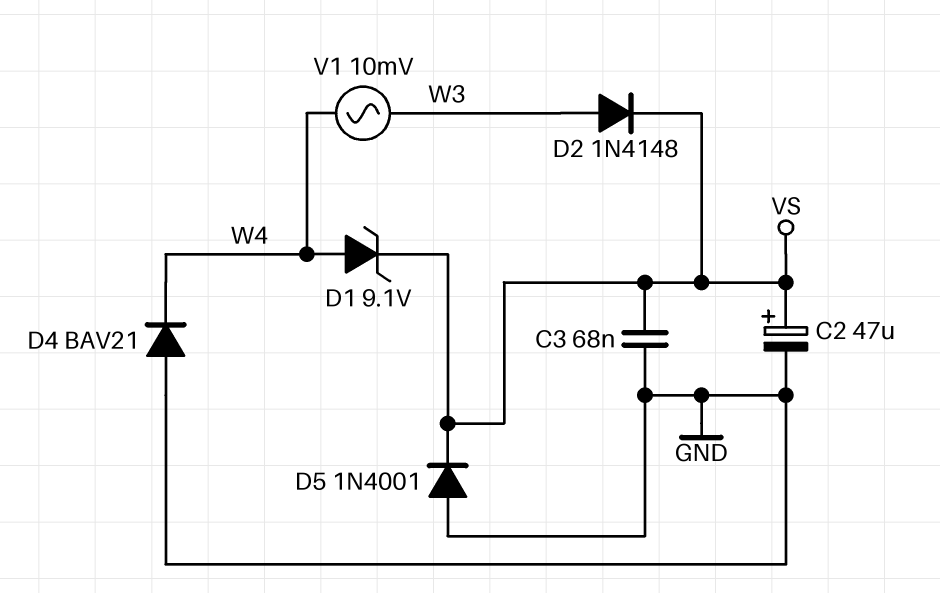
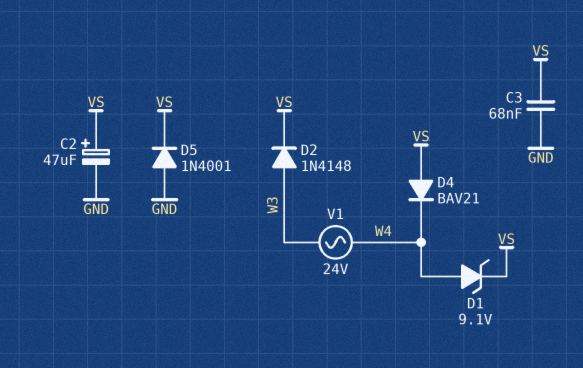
D4: diode BAV21 (A GND, K W4) -> diode BAV21 (A VS, K W4)
V1: AC 10mV (W3, W4) -> AC 24V (W3, W4)

